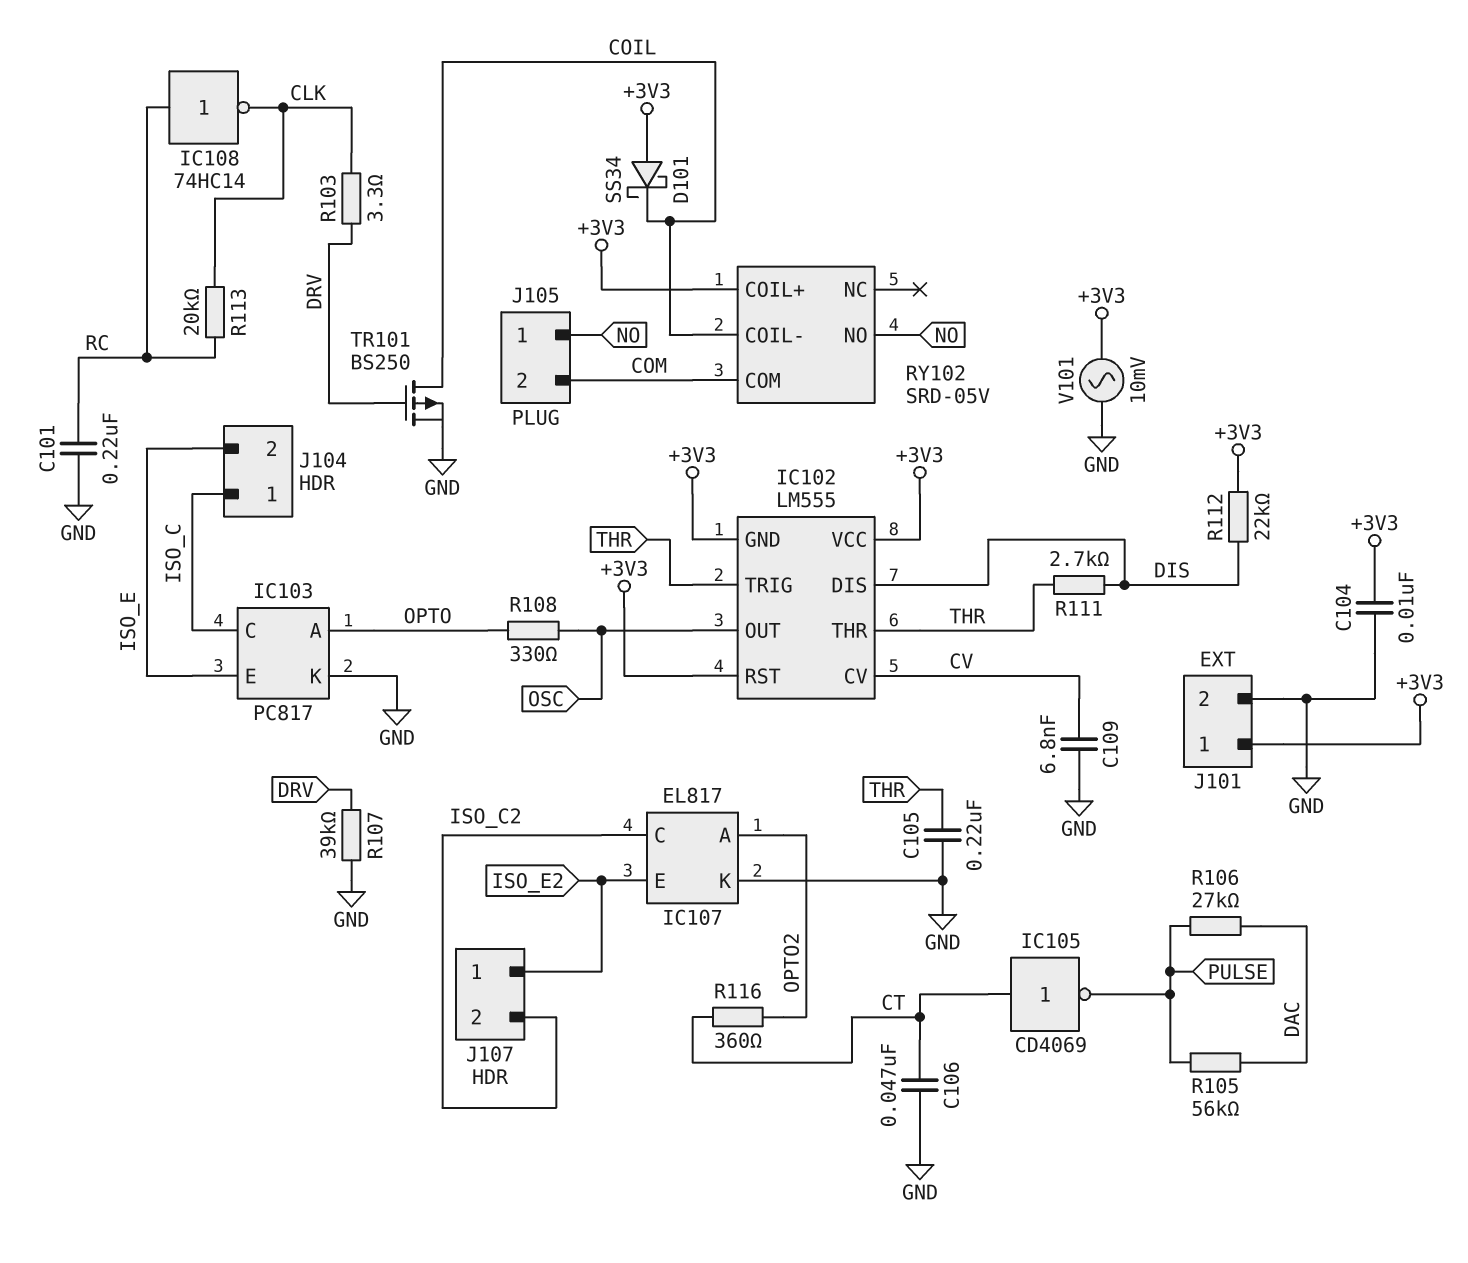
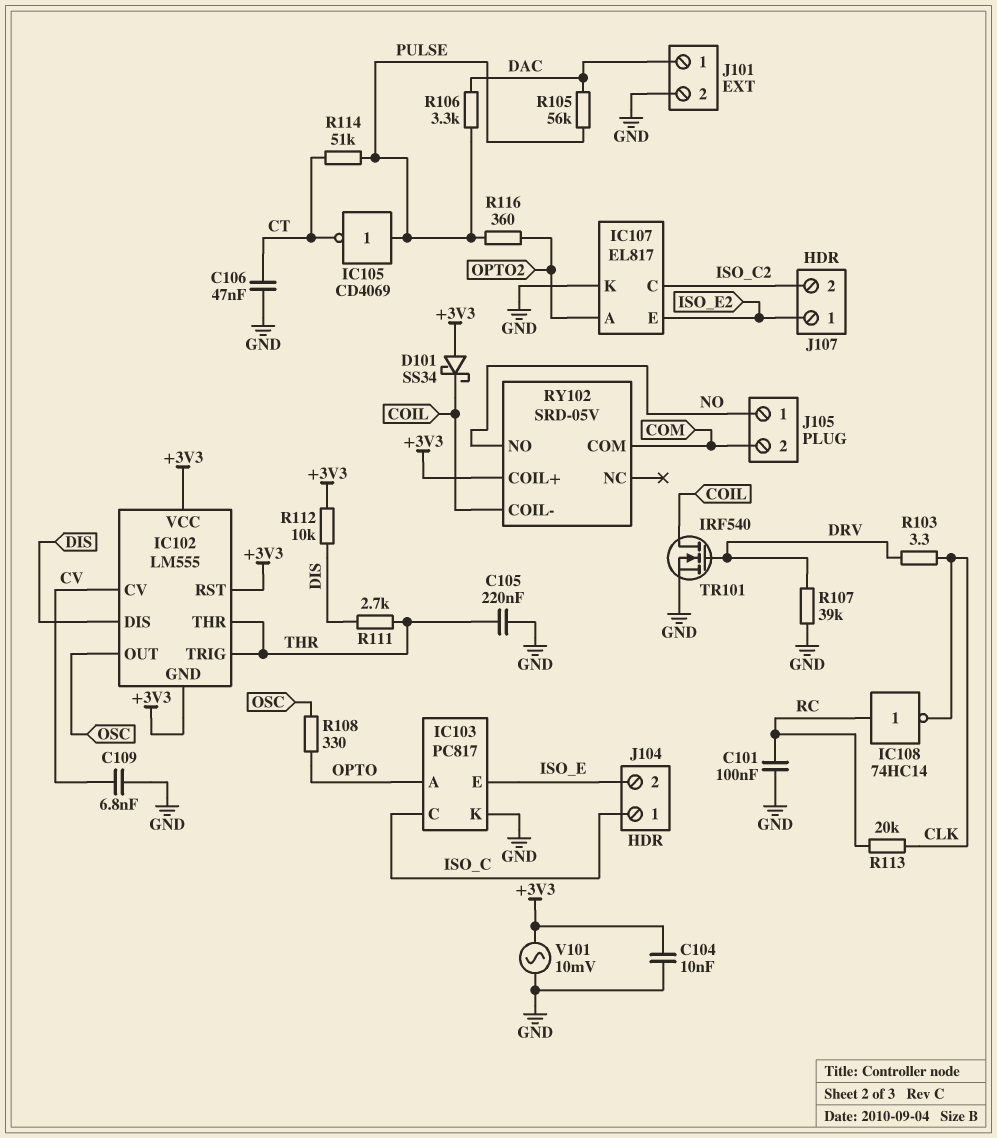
C101: 220nF (GND, RC) -> 100nF (GND, RC)
IC105: NOT CD4069 (in CT, out PULSE) -> NOT CD4069 (in PULSE, out CT)
J101 pin 1: +3V3 -> DAC
R106: 27k (DAC, PULSE) -> 3.3k (DAC, PULSE)
R112: 22k (+3V3, DIS) -> 10k (+3V3, DIS)
R114: none -> 51k (CT, PULSE)
R116: 360 (CT, OPTO2) -> 360 (OPTO2, PULSE)
TR101: PMOS BS250 (G DRV, D COIL, S GND) -> NMOS IRF540 (G DRV, D COIL, S GND)

